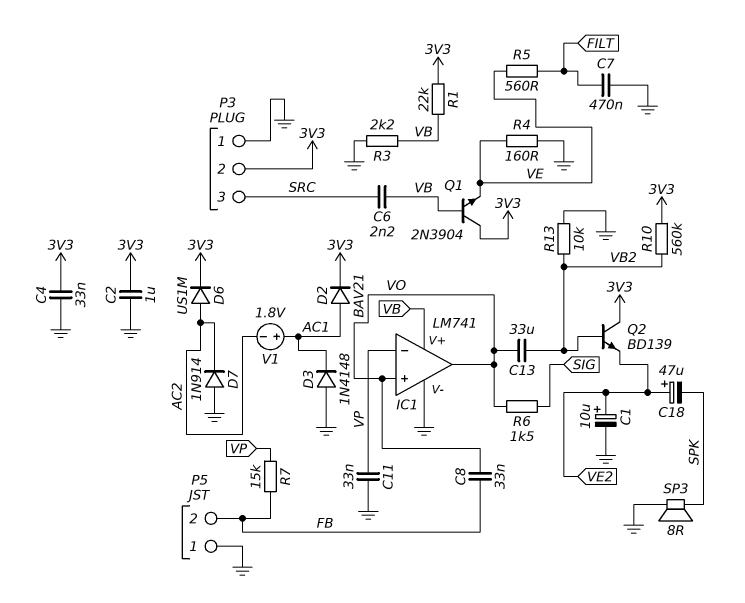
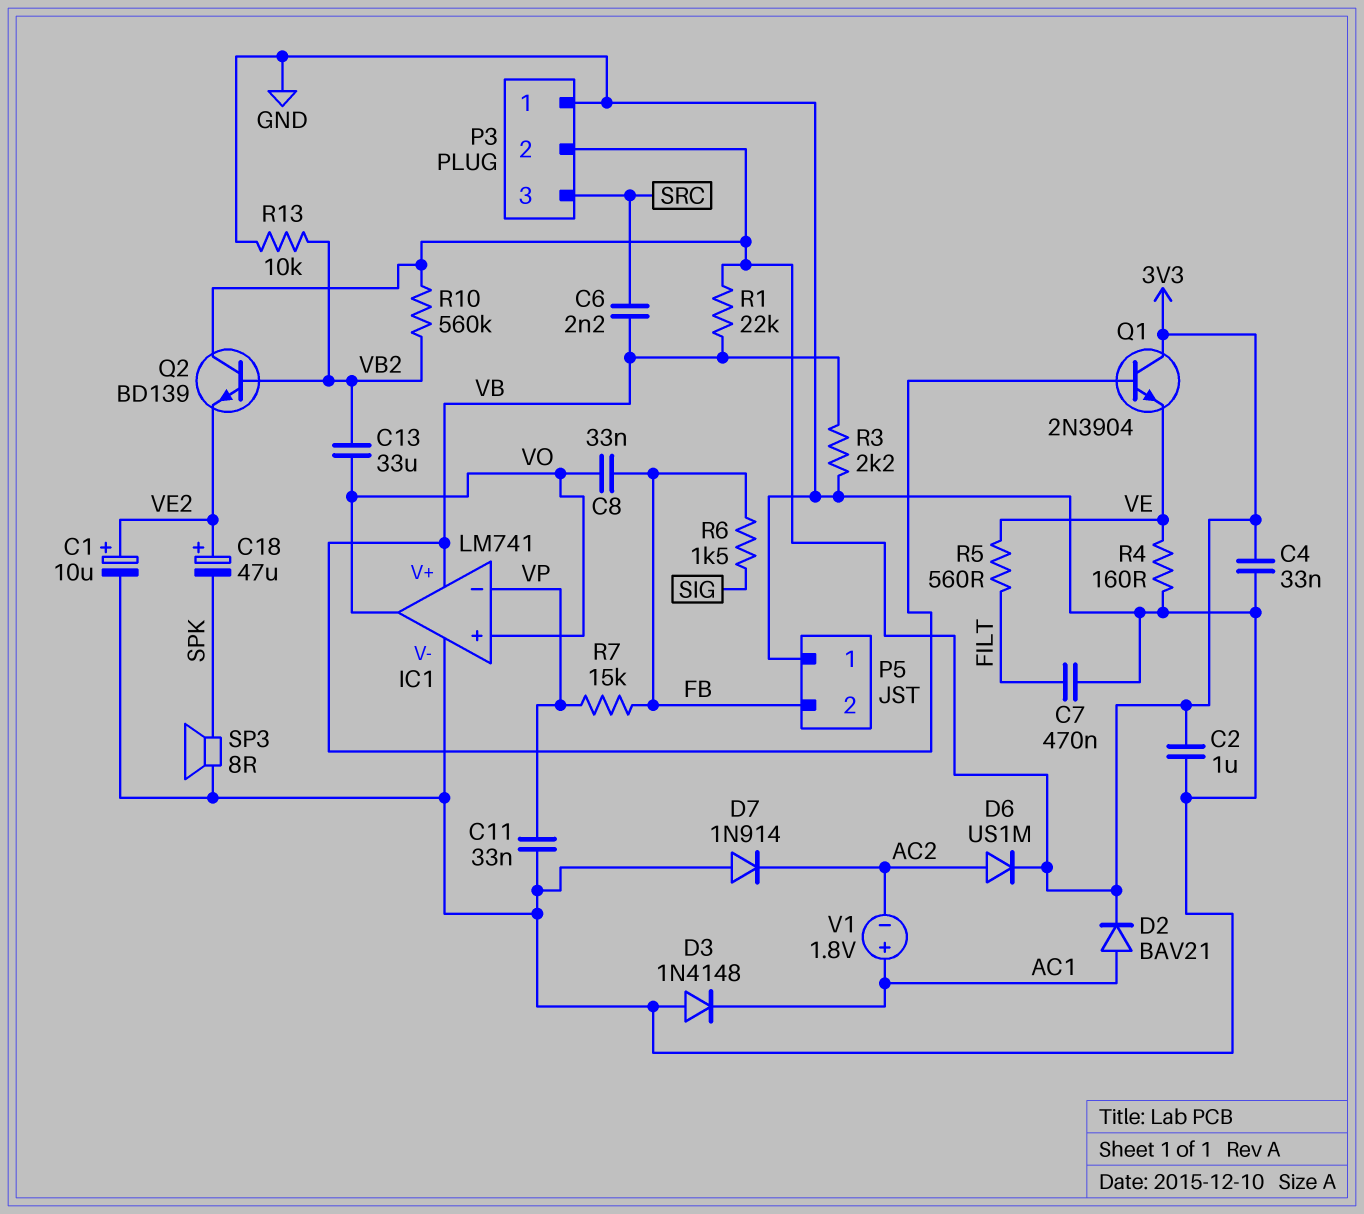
R6: 1.5k (SIG, VO) -> 1.5k (FB, SIG)

